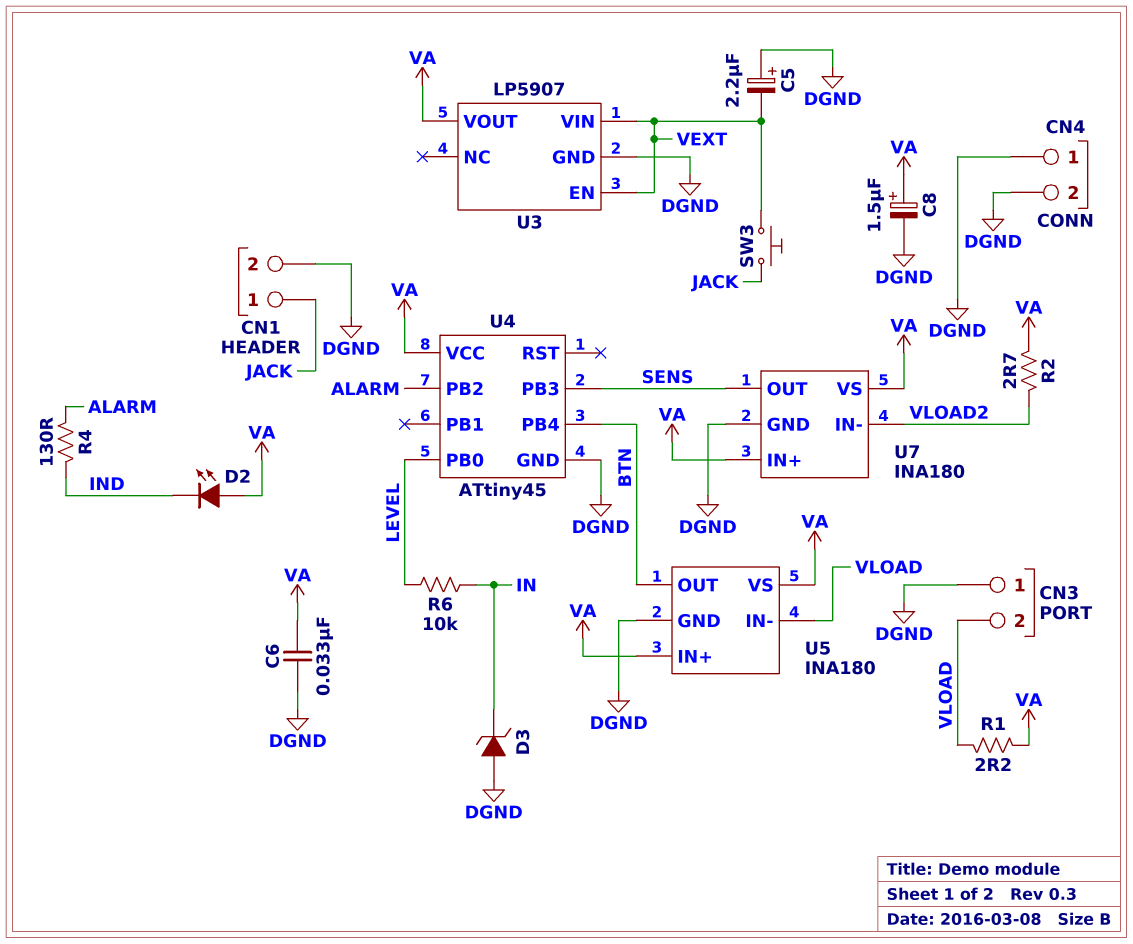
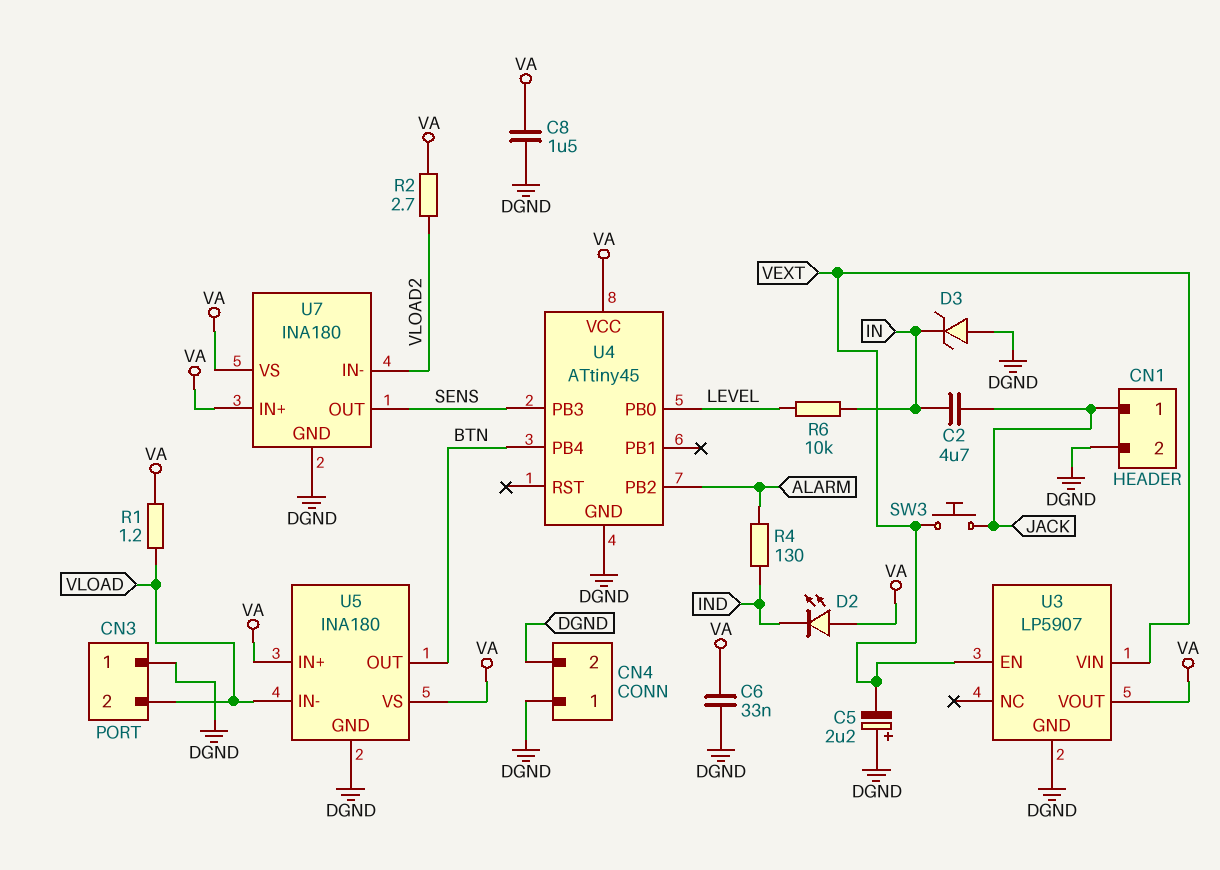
C2: none -> 4.7uF (IN, JACK)
C8: 1.5uF (plus VA, minus DGND) -> 1.5uF (DGND, VA)
R1: 2.2 (VA, VLOAD) -> 1.2 (VA, VLOAD)

